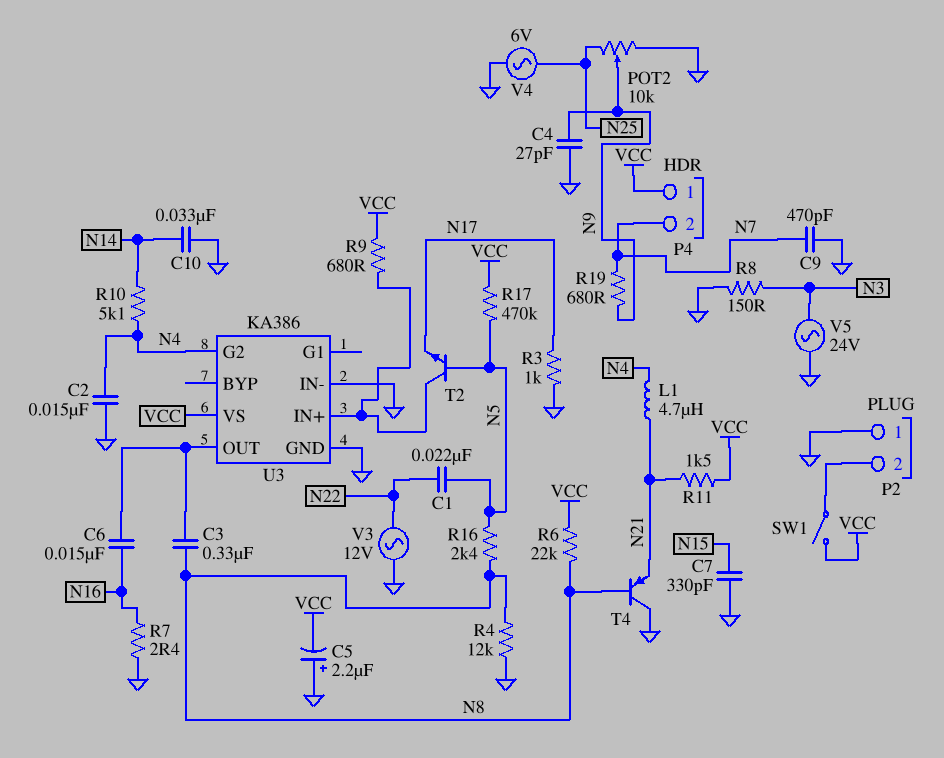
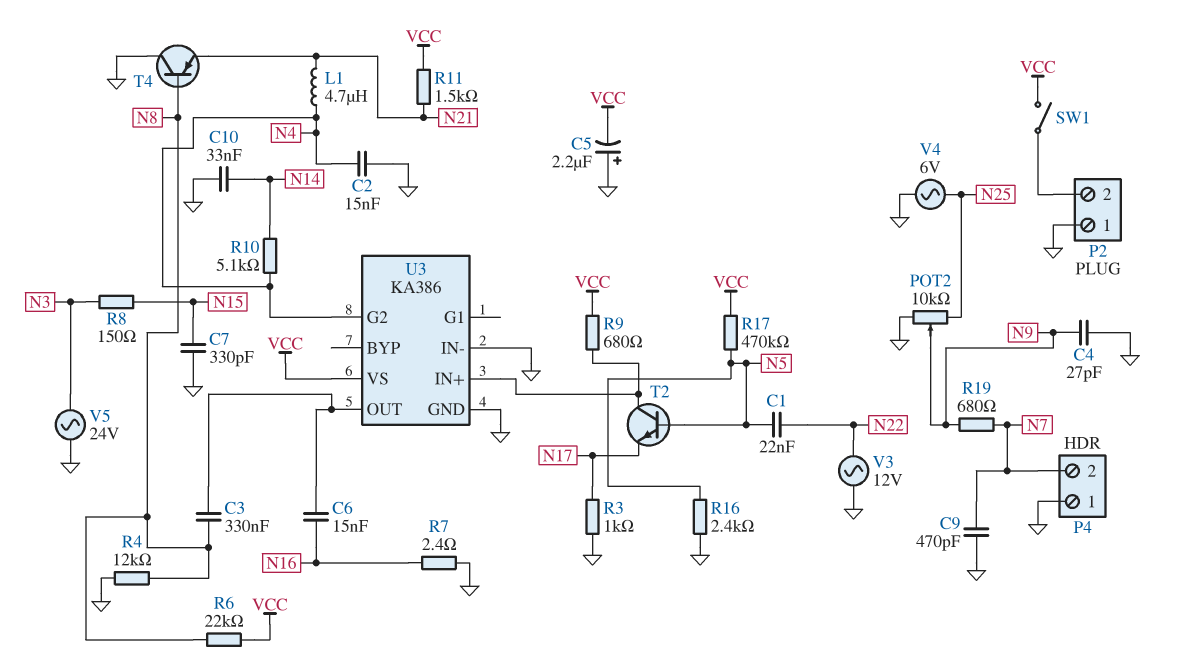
P4 pin 1: VCC -> GND
R8: 150 (GND, N3) -> 150 (N3, N15)
R16: 2.4k (N5, N8) -> 2.4k (GND, N5)

